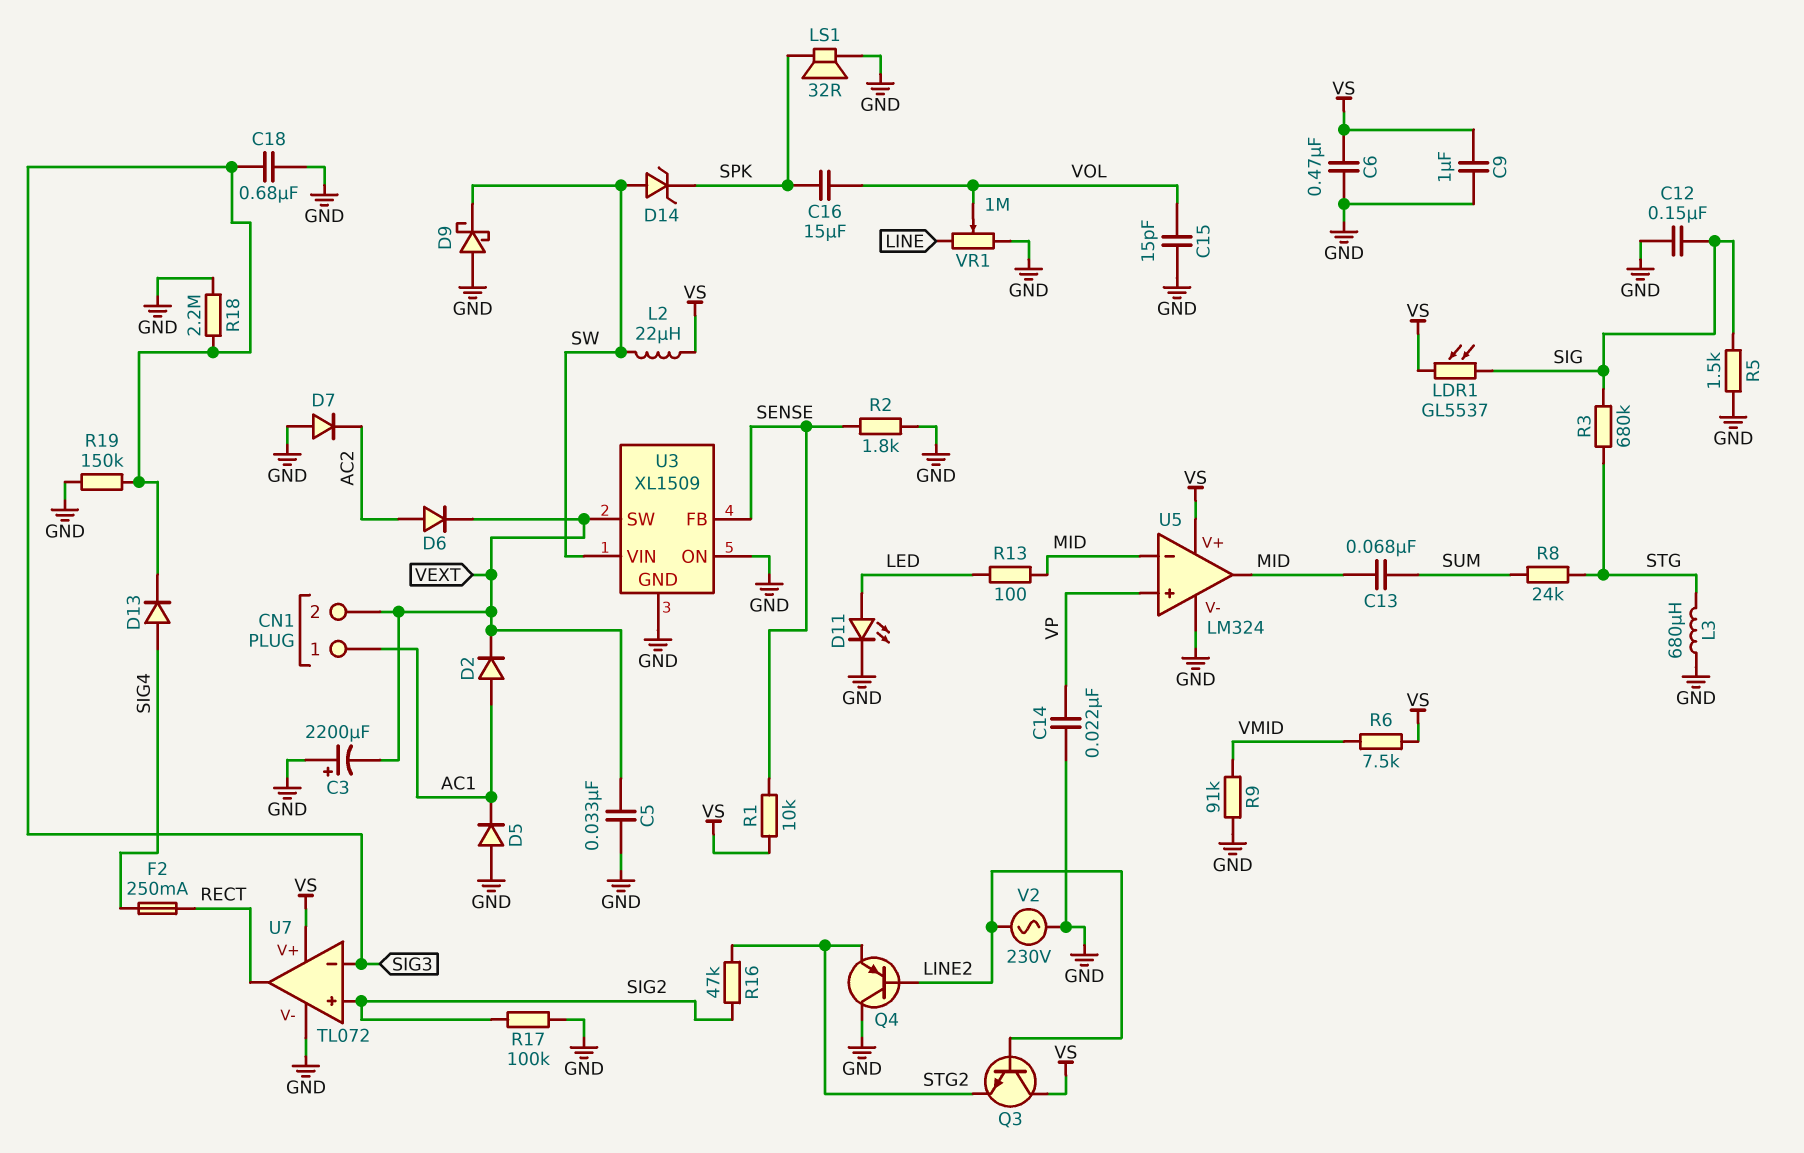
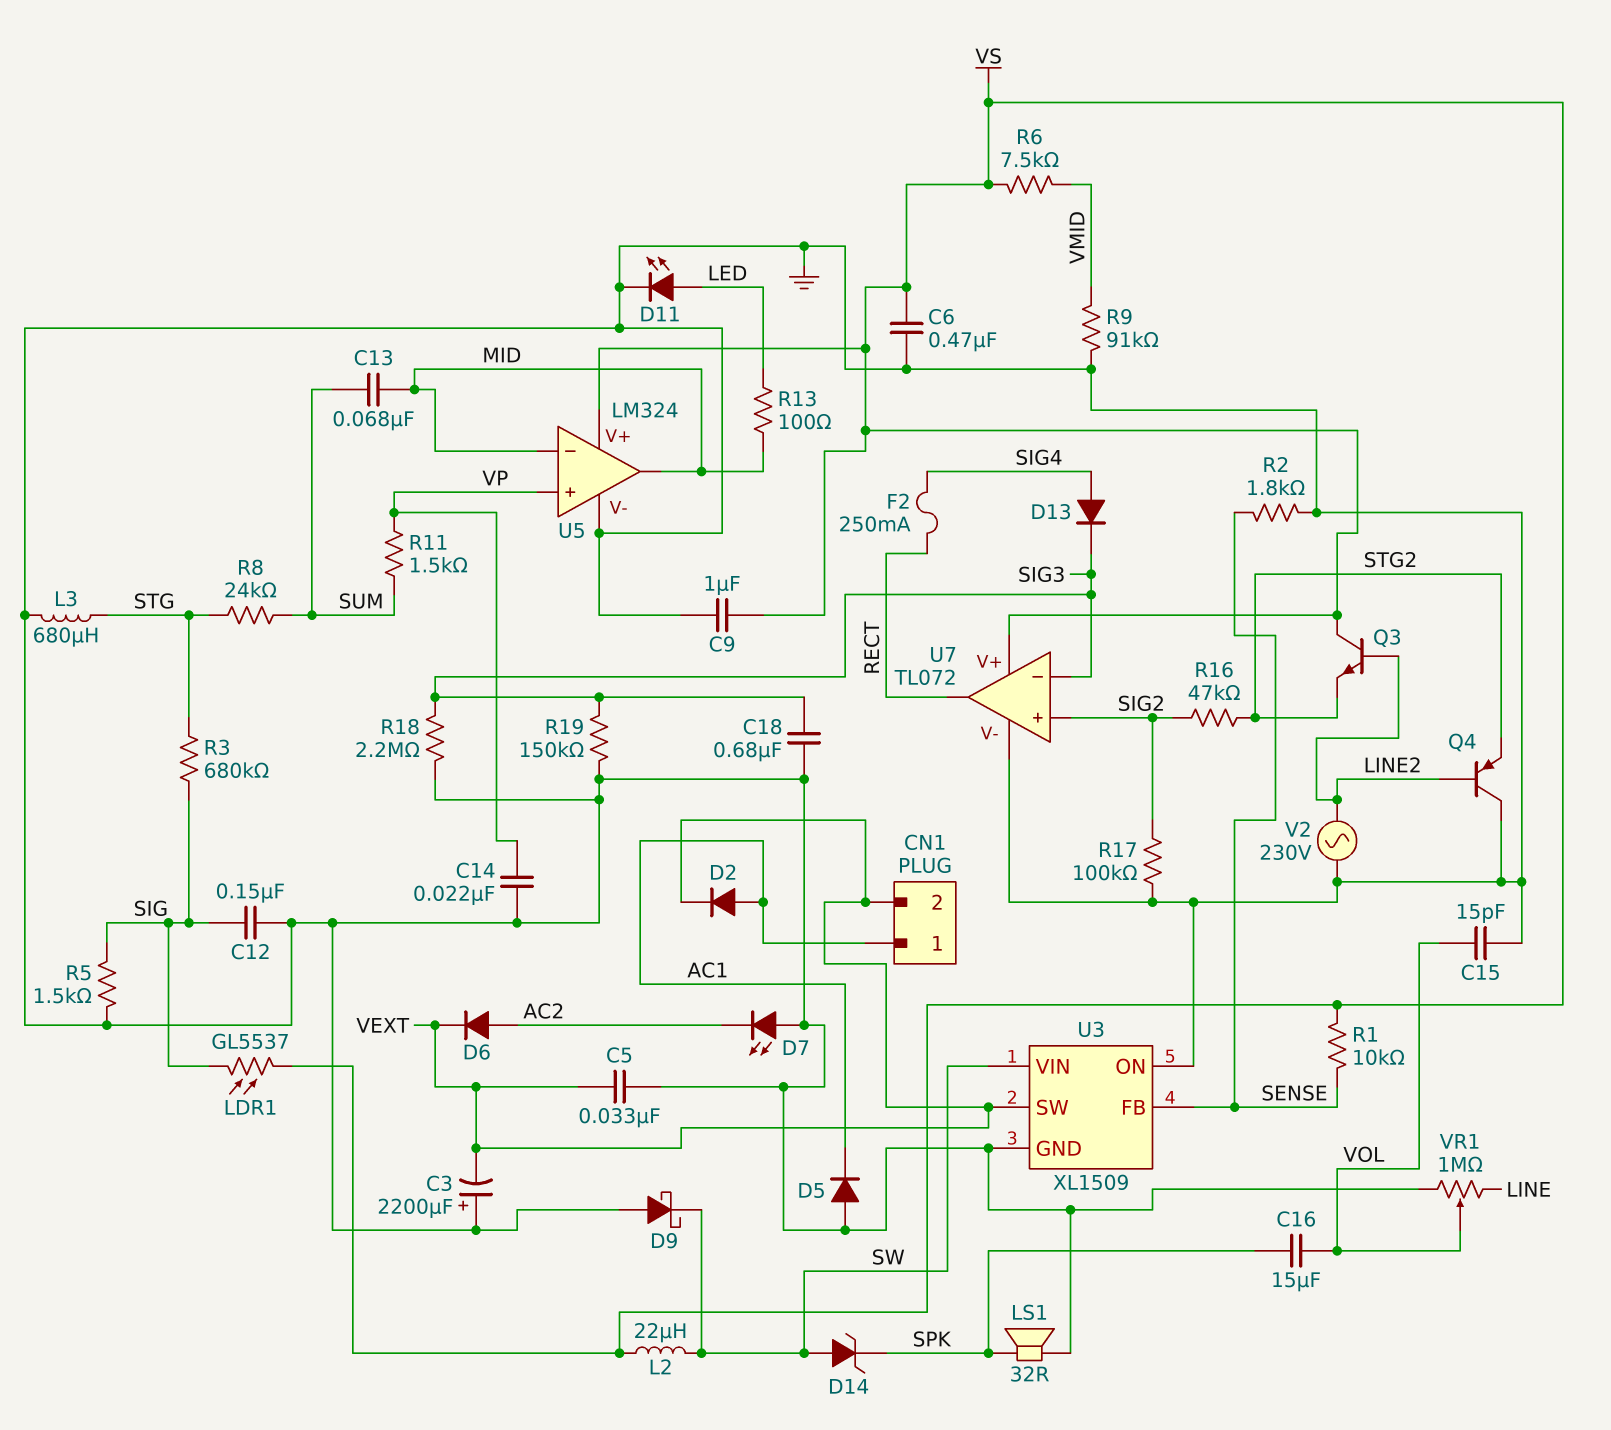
D7: diode (A GND, K AC2) -> LED (A GND, K AC2)
R11: none -> 1.5k (SUM, VP)

